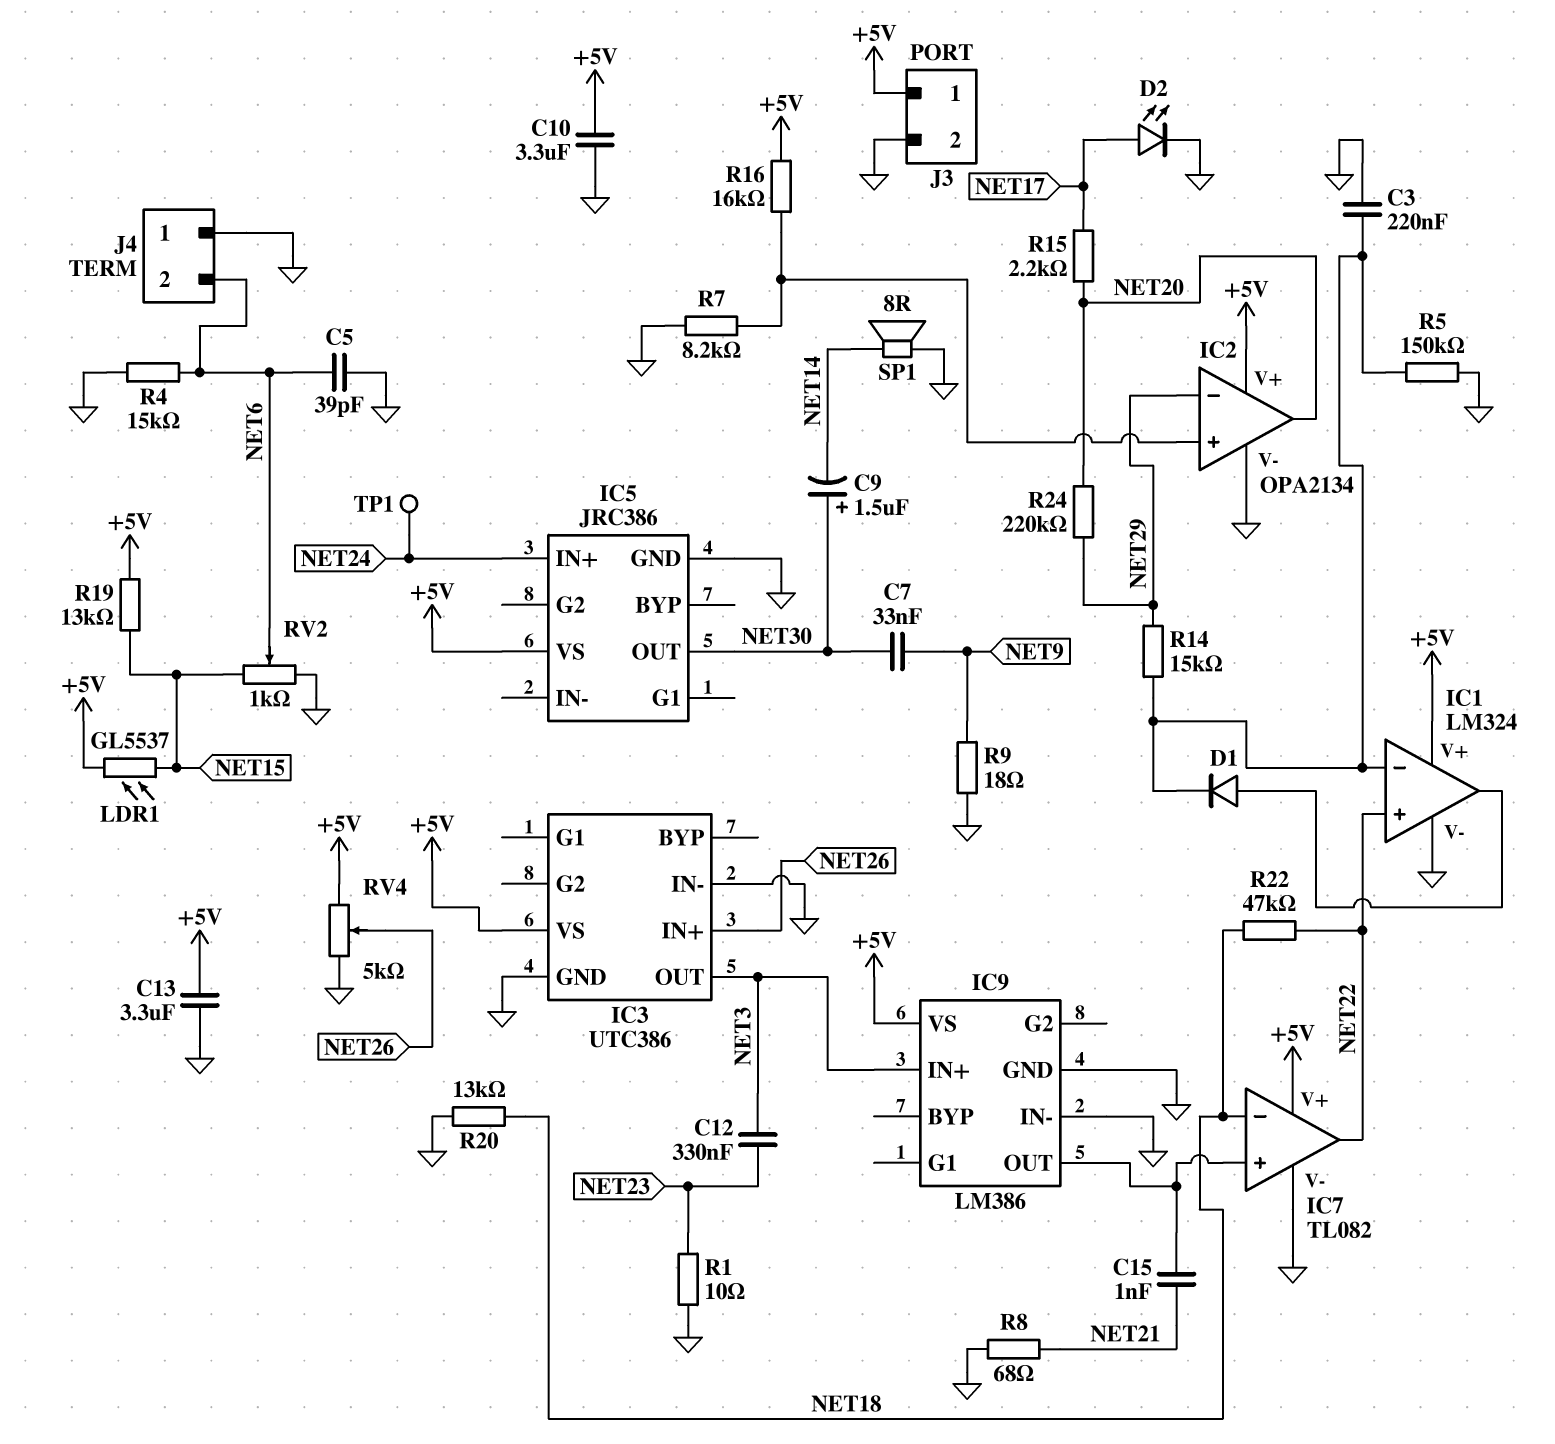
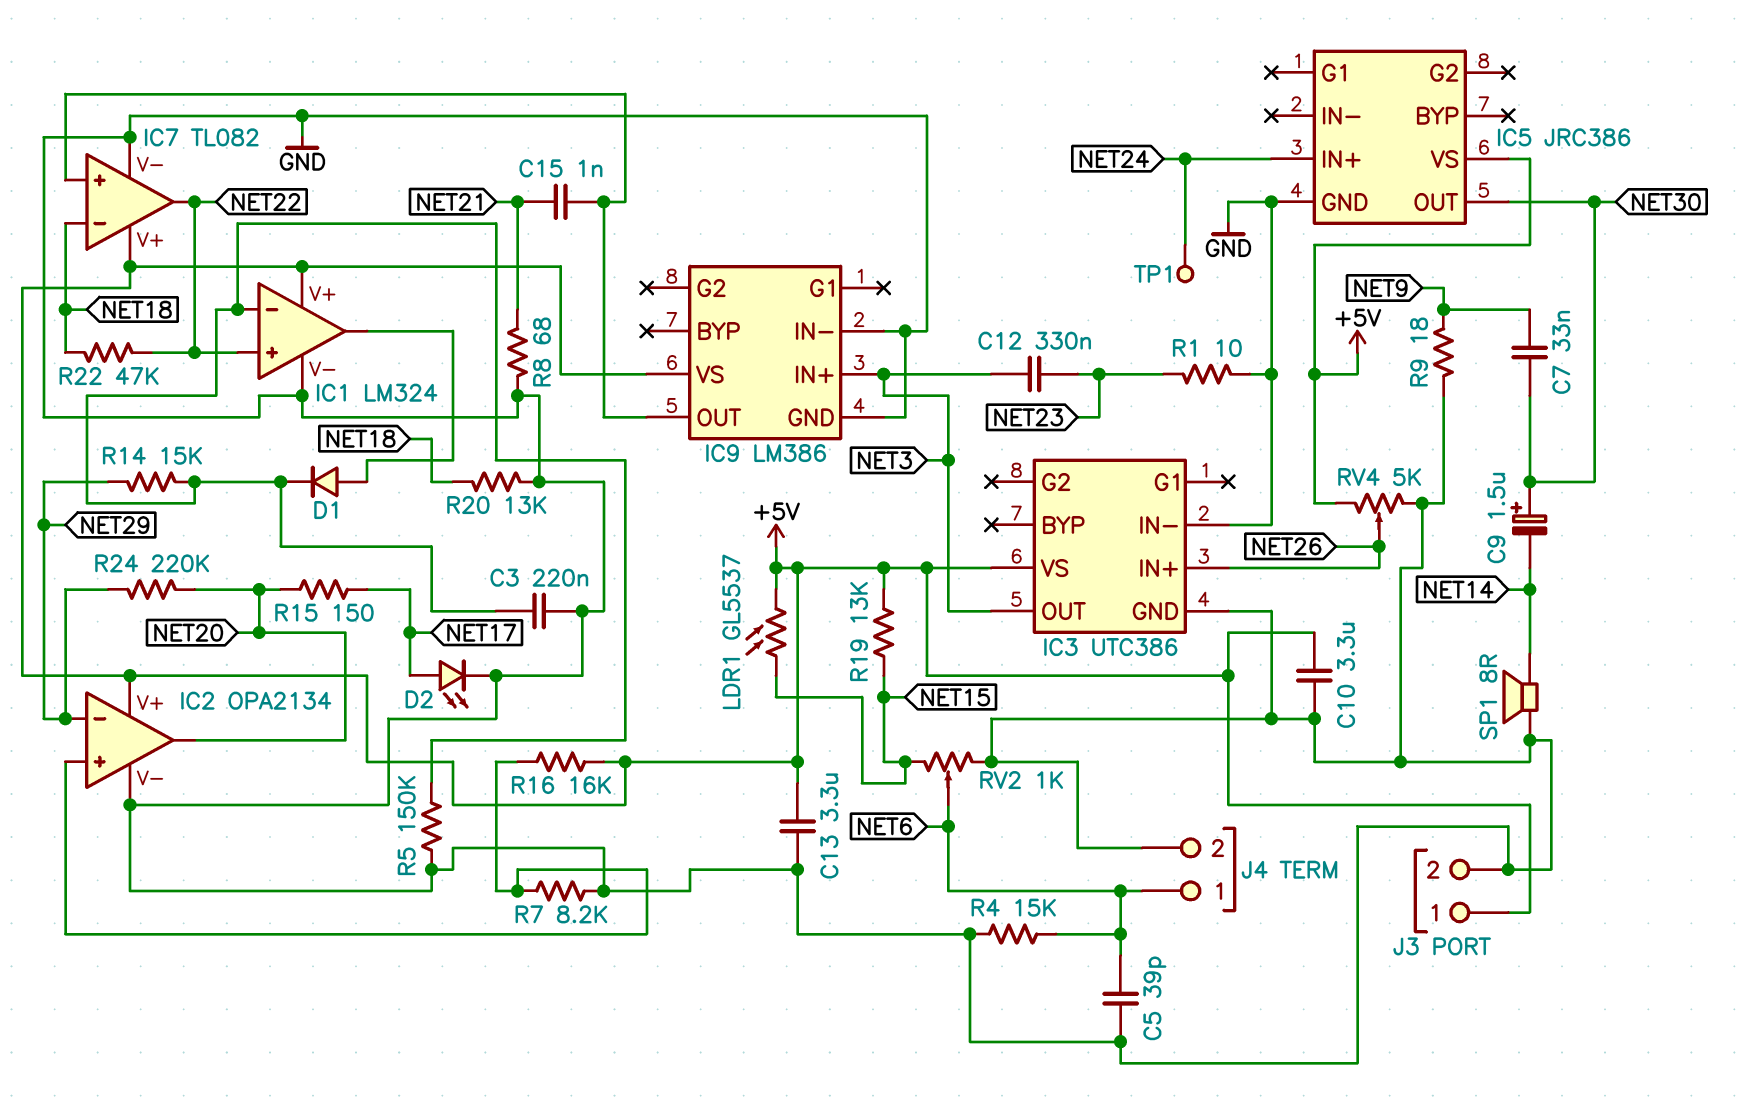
J4 pin 1: GND -> NET6
J4 pin 2: NET6 -> GND
R15: 2.2k (NET17, NET20) -> 150 (NET17, NET20)

